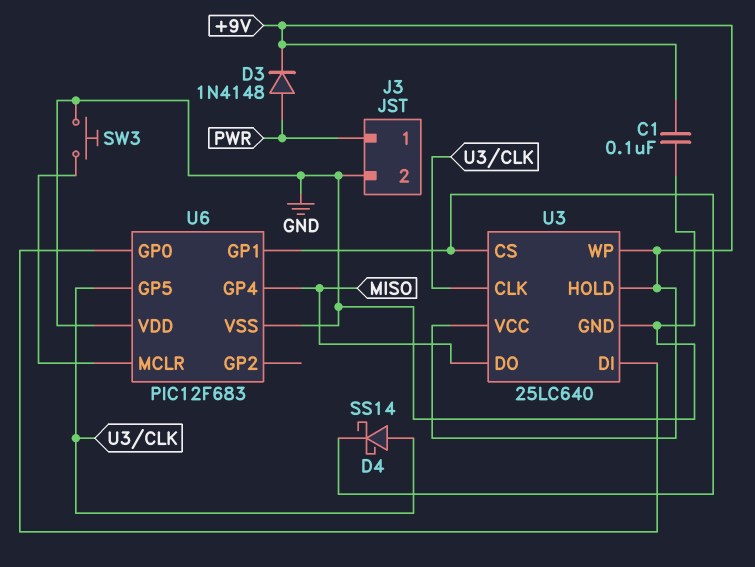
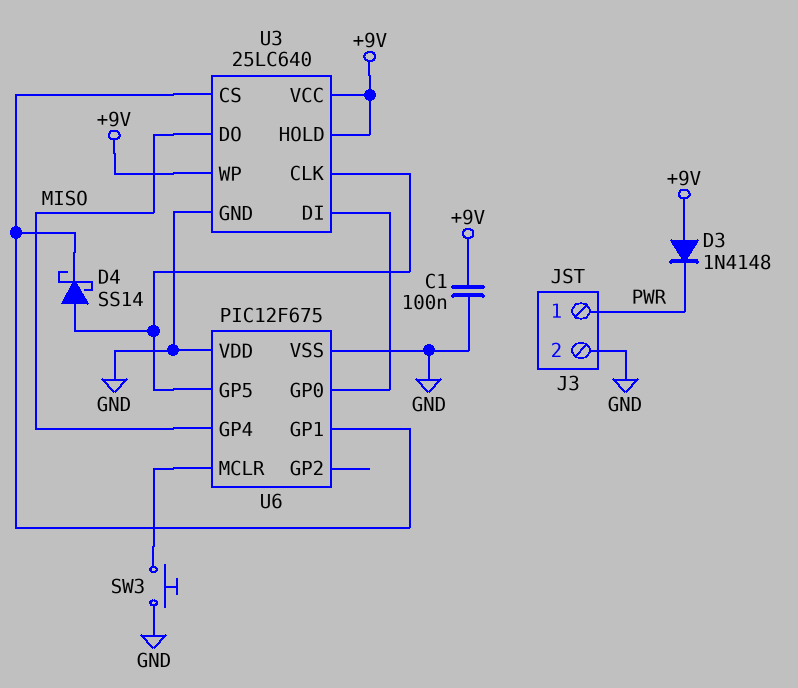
D3: diode 1N4148 (A PWR, K +9V) -> diode 1N4148 (A +9V, K PWR)
U6: PIC12F683 -> PIC12F675

